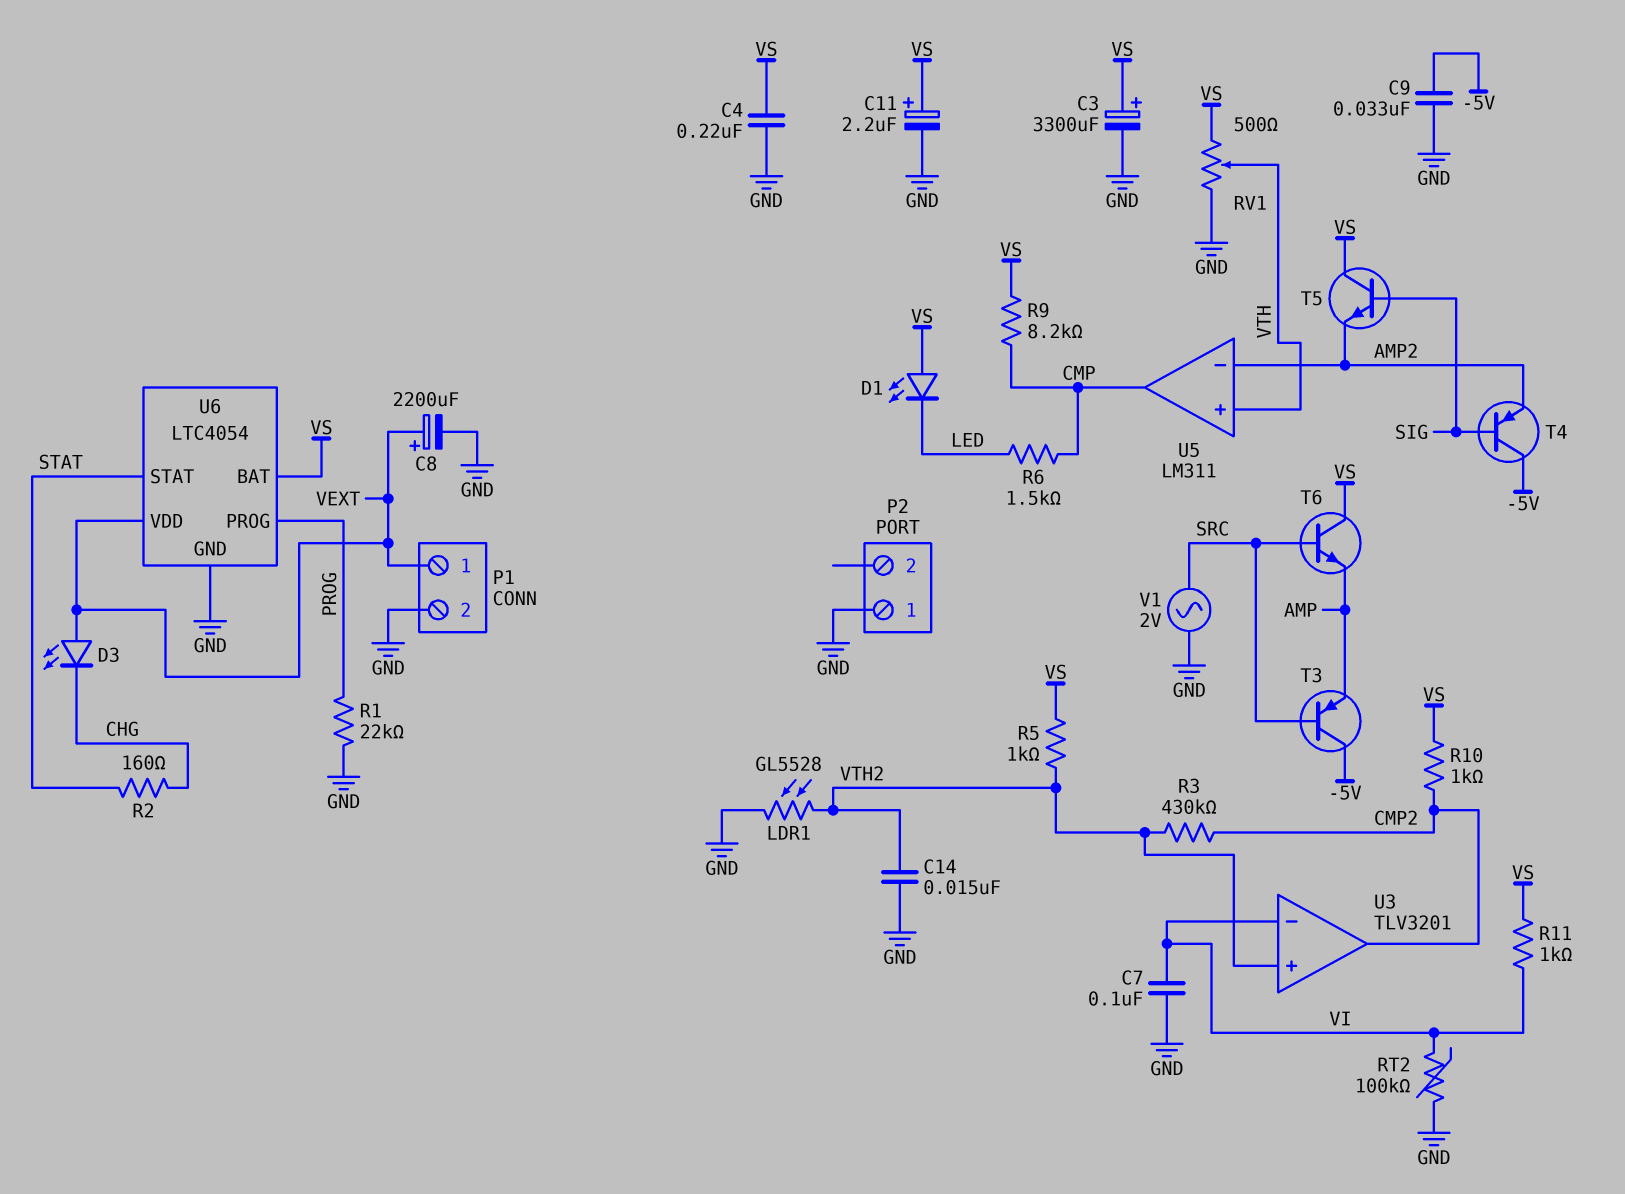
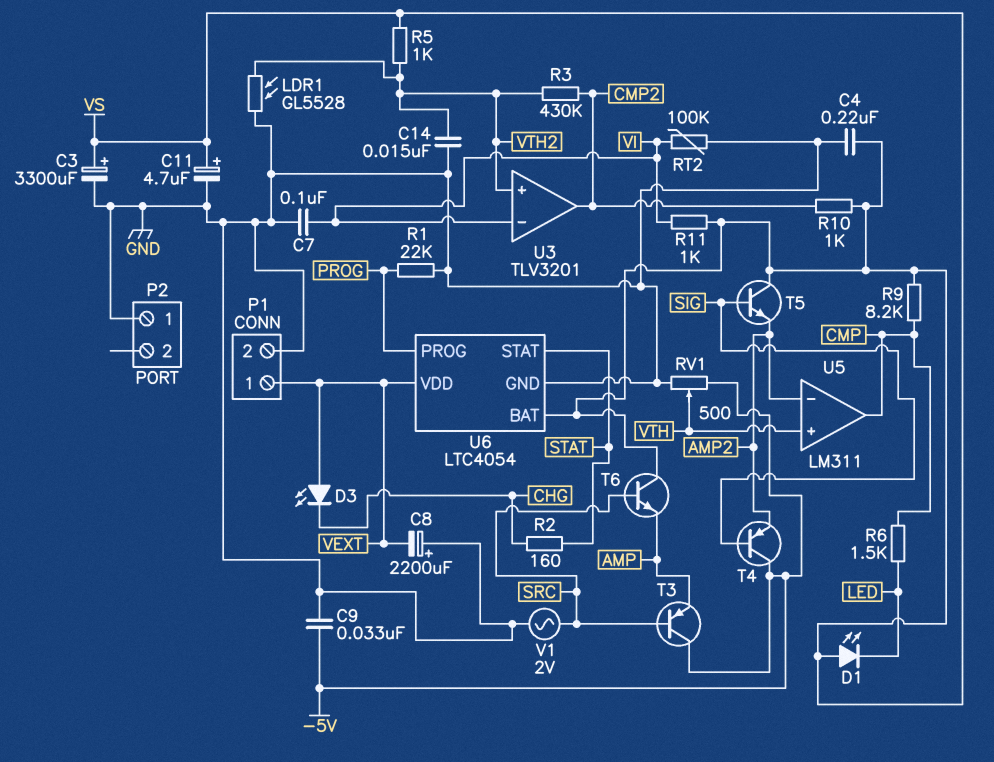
C8: 2200uF (plus VEXT, minus GND) -> 2200uF (plus GND, minus VEXT)
C11: 2.2uF (plus VS, minus GND) -> 4.7uF (plus VS, minus GND)
RV1: 500 (GND, VS, wiper VTH) -> 500 (-5V, GND, wiper VTH)

